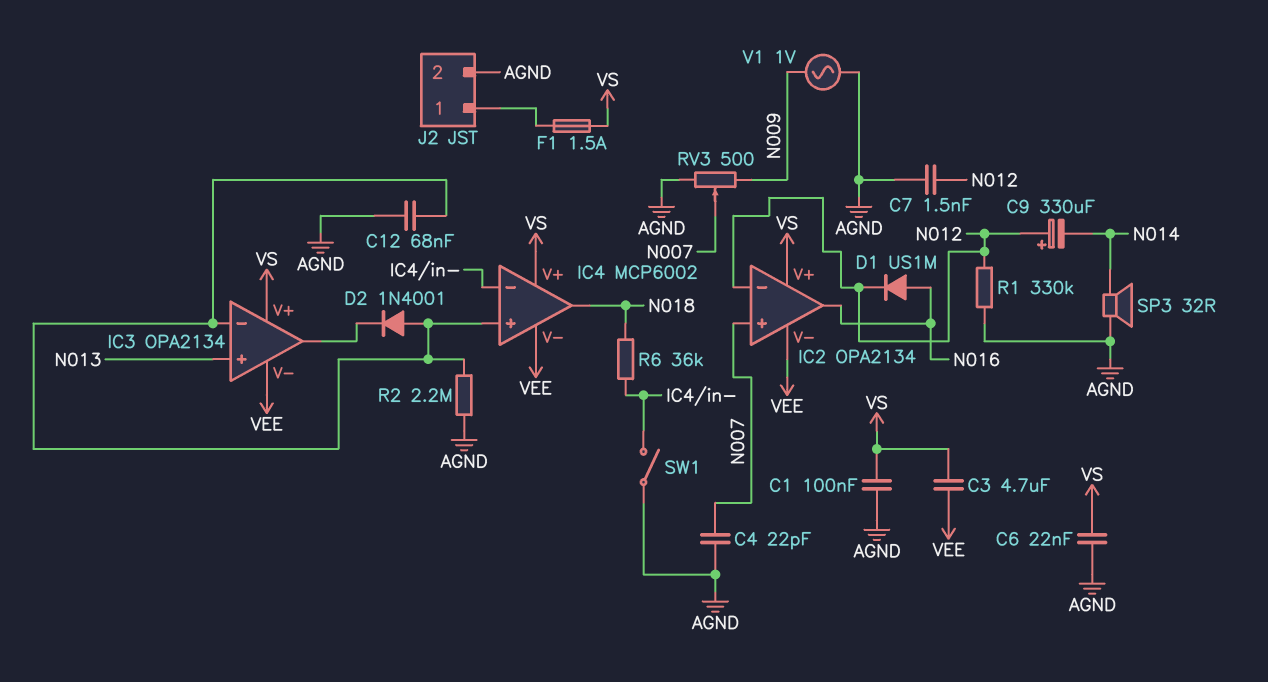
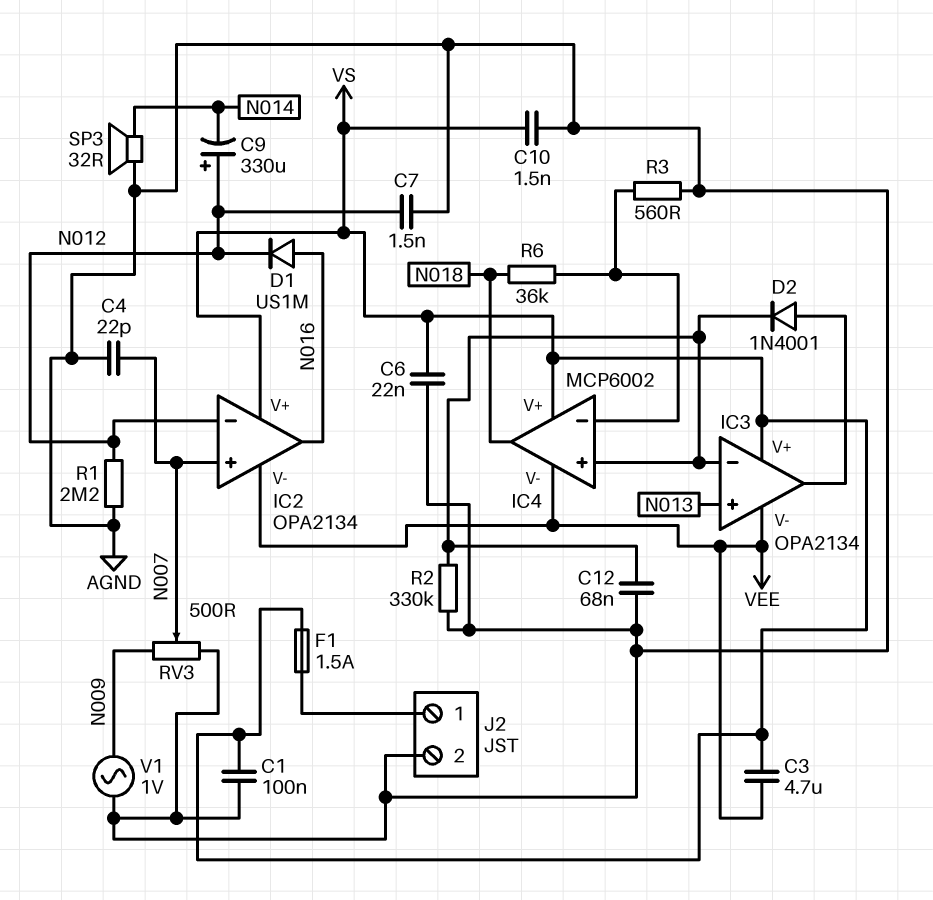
C10: none -> 1.5nF (AGND, VS)
D2: diode 1N4001 (A IC3/in-, K IC3/out) -> diode 1N4001 (A IC3/out, K IC3/in-)
R1: 330k (AGND, N012) -> 2.2M (AGND, N012)
R2: 2.2M (AGND, IC3/in-) -> 330k (AGND, IC3/in-)
R3: none -> 560 (AGND, IC4/in-)
SW1: switch (AGND, IC4/in-) -> none

